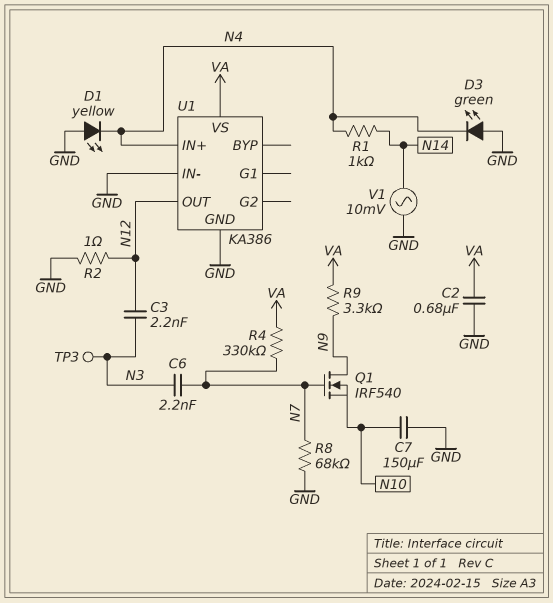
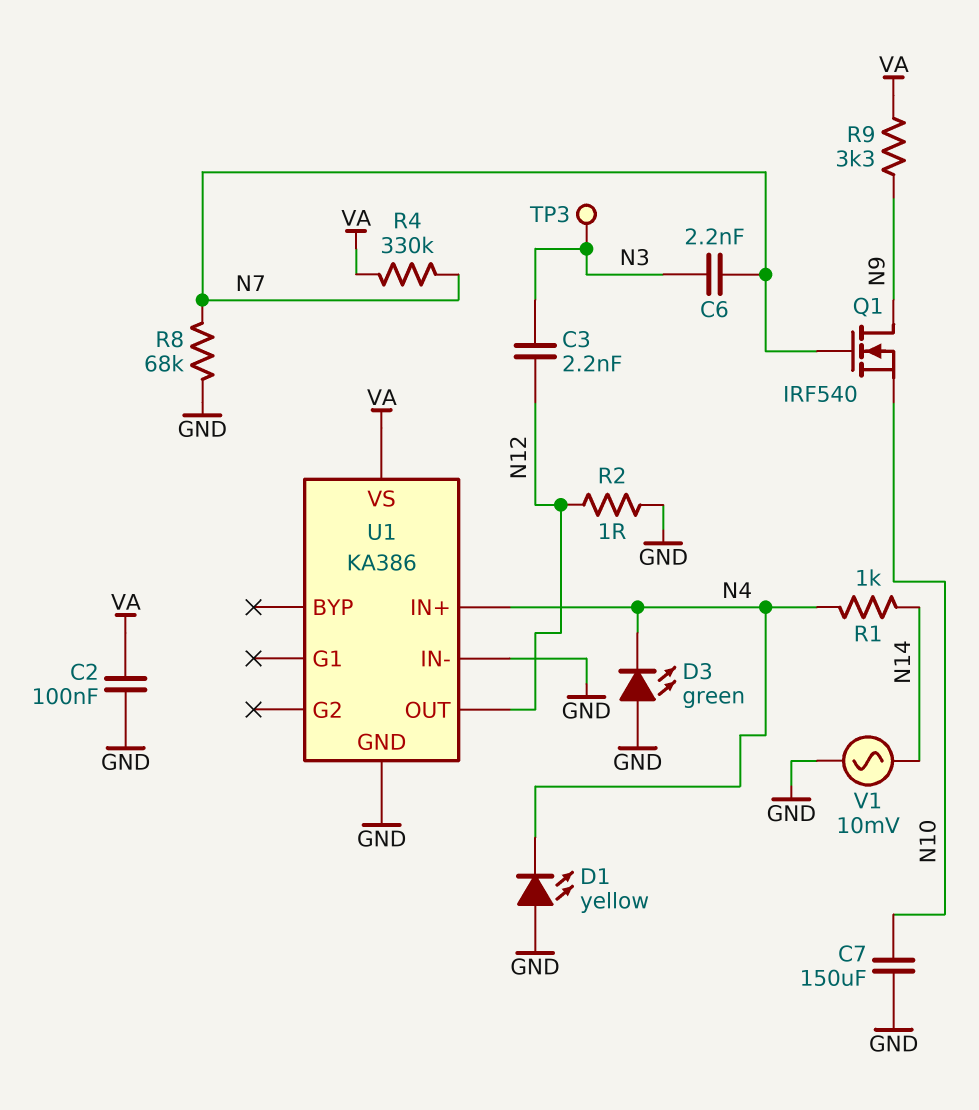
C2: 680nF (GND, VA) -> 100nF (GND, VA)

